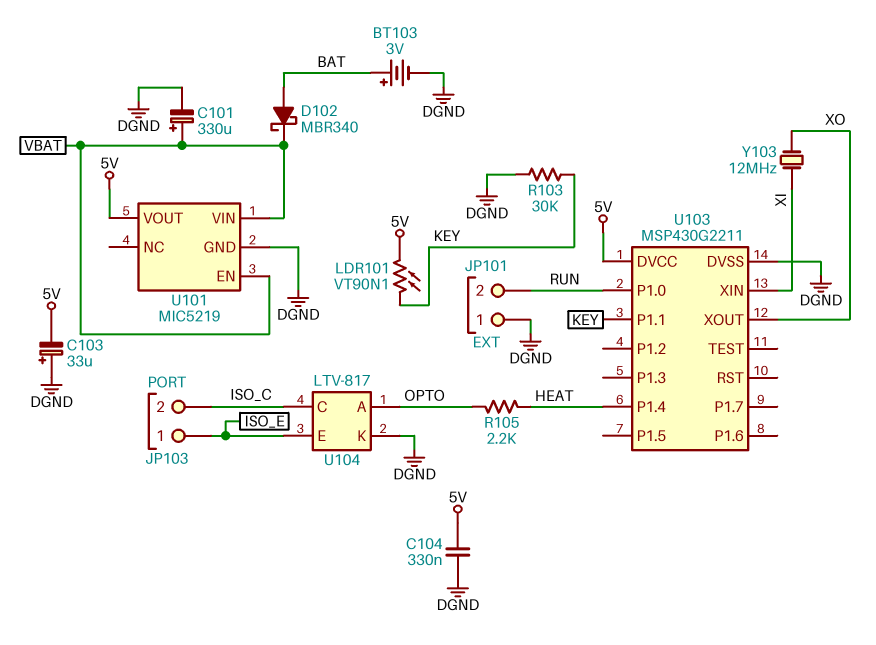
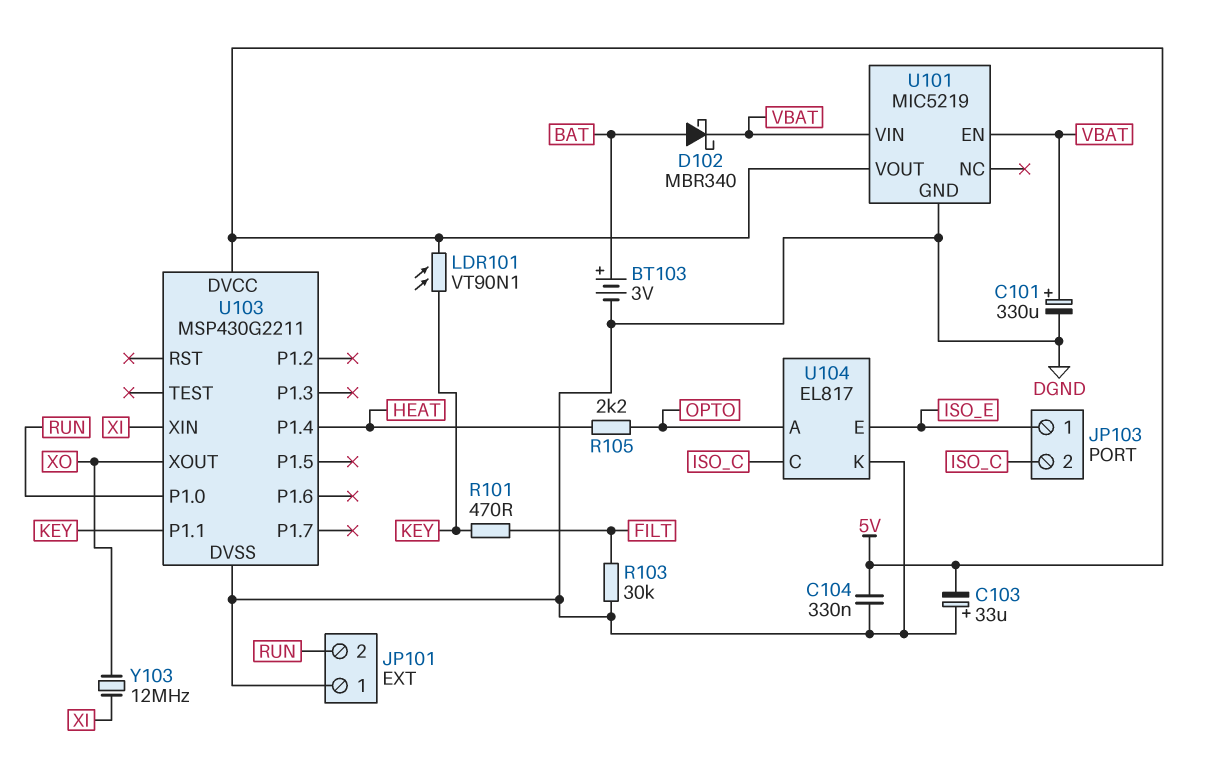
R101: none -> 470 (FILT, KEY)
R103: 30k (DGND, KEY) -> 30k (DGND, FILT)
U104: LTV-817 -> EL817

